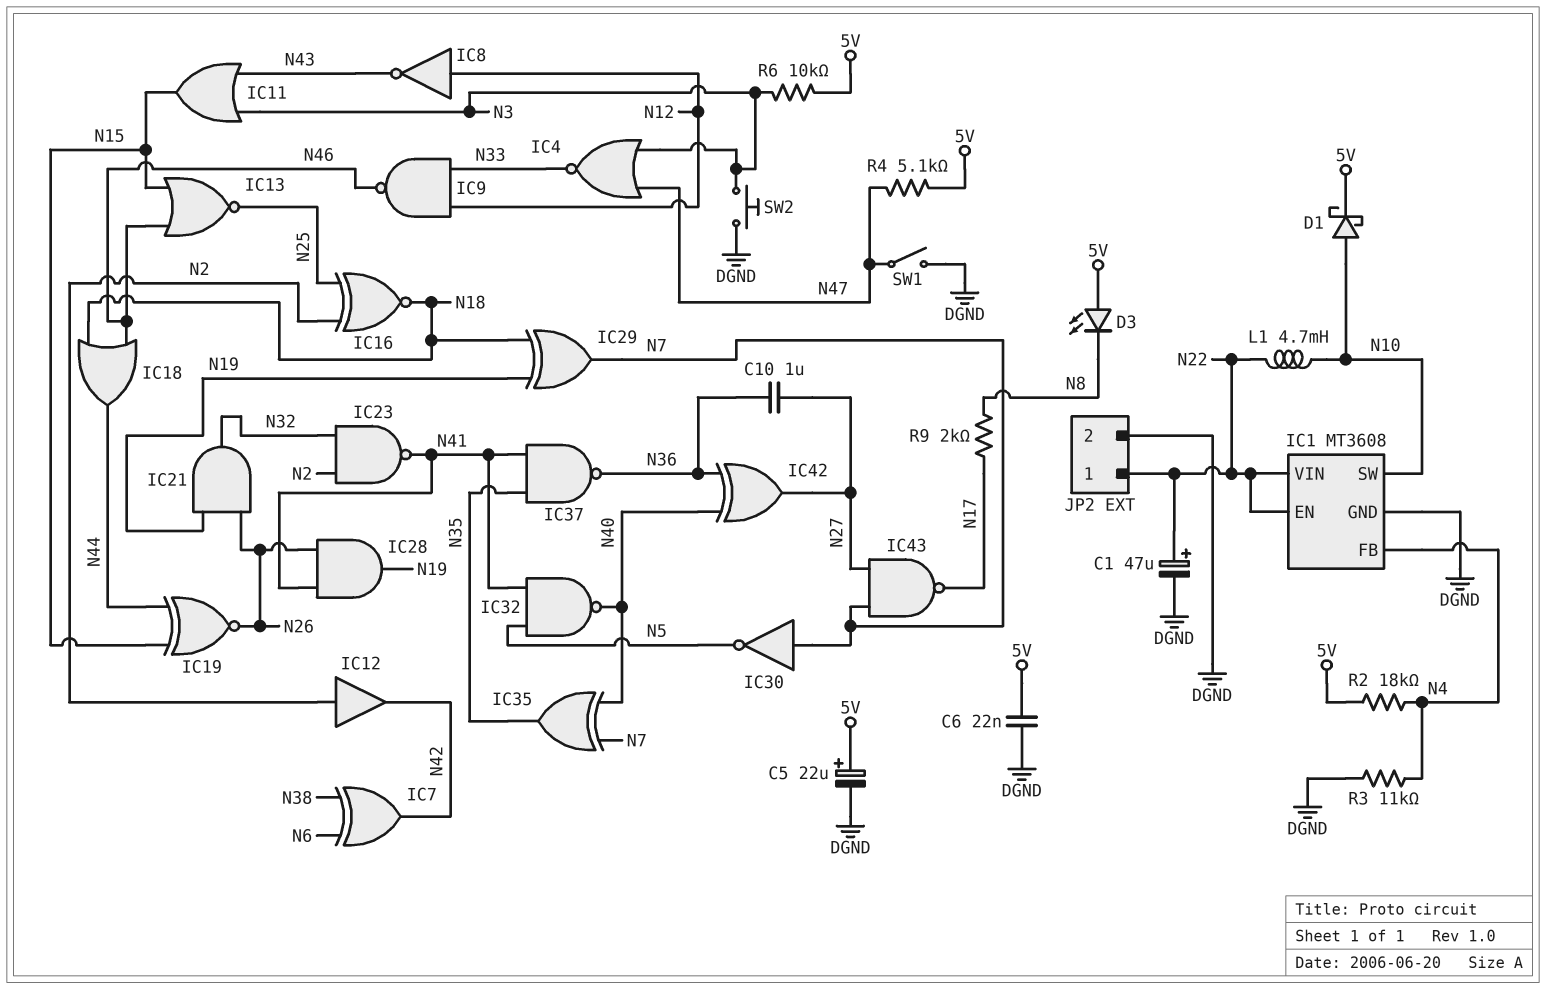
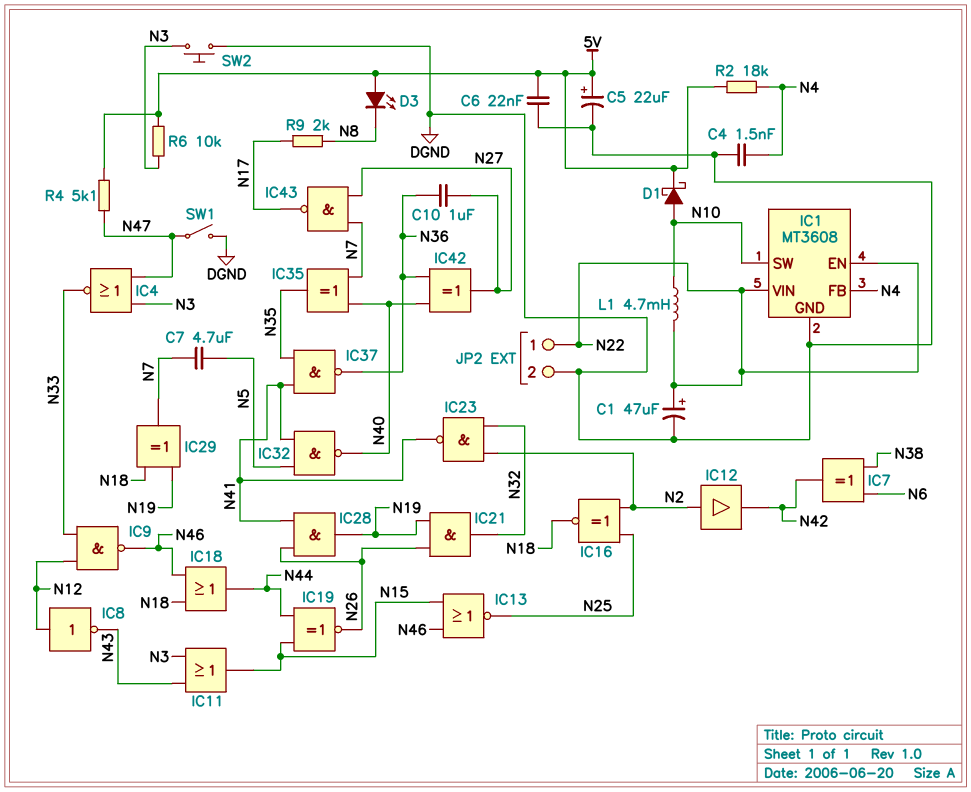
C4: none -> 1.5nF (DGND, N4)
C7: none -> 4.7uF (N5, N7)
IC30: NOT (in N7, out N5) -> none
R3: 11k (DGND, N4) -> none

